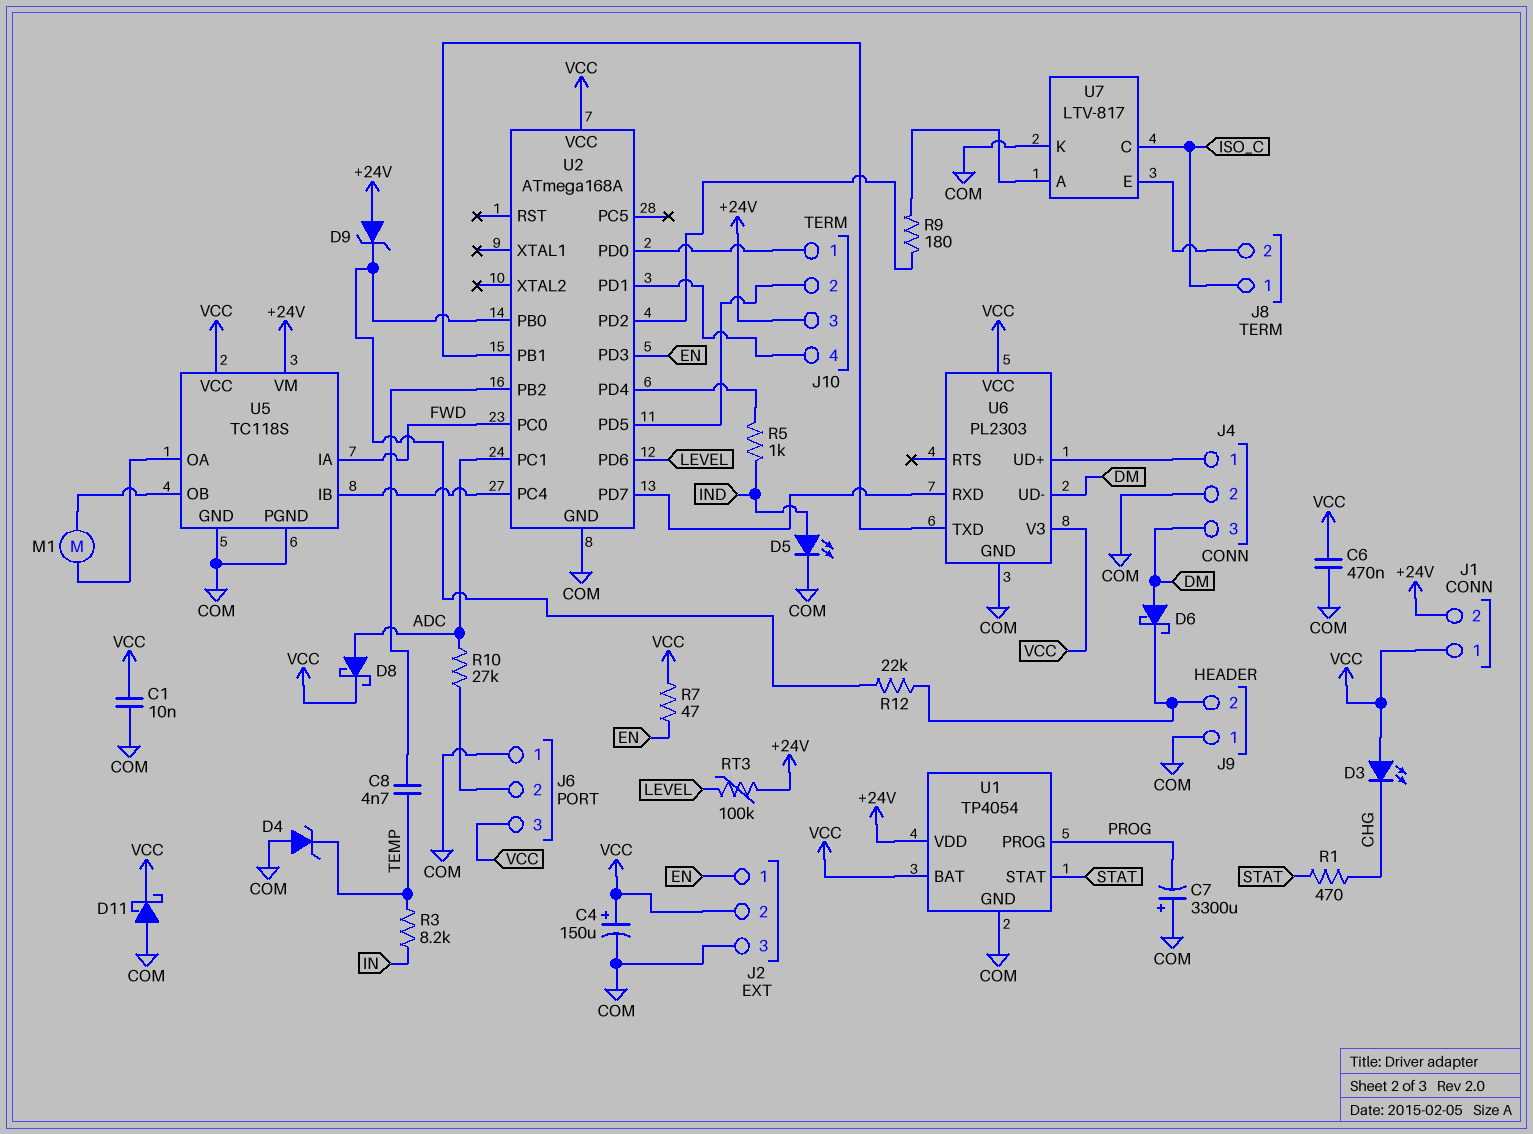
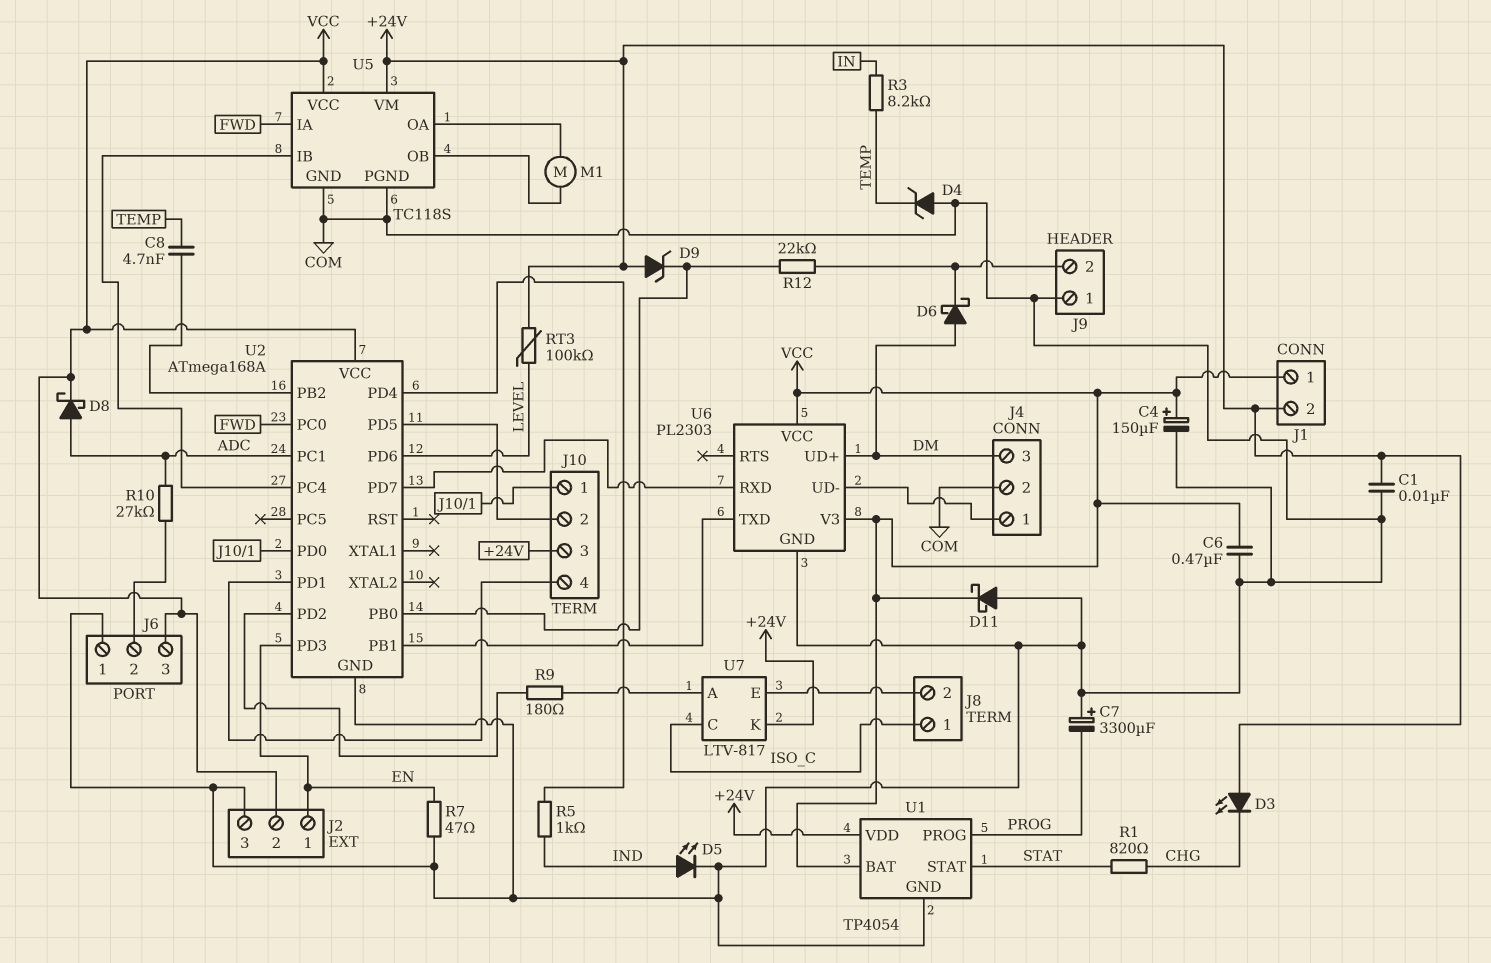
C1: 10nF (COM, VCC) -> 10nF (+24V, COM)
D3: LED (A VCC, K CHG) -> LED (A +24V, K CHG)
R1: 470 (CHG, STAT) -> 820 (CHG, STAT)
R7: 47 (EN, VCC) -> 47 (COM, EN)
U6 pin UD+: J4/1 -> DM
U6 pin UD-: DM -> J4/1
U7 pin K: COM -> +24V

